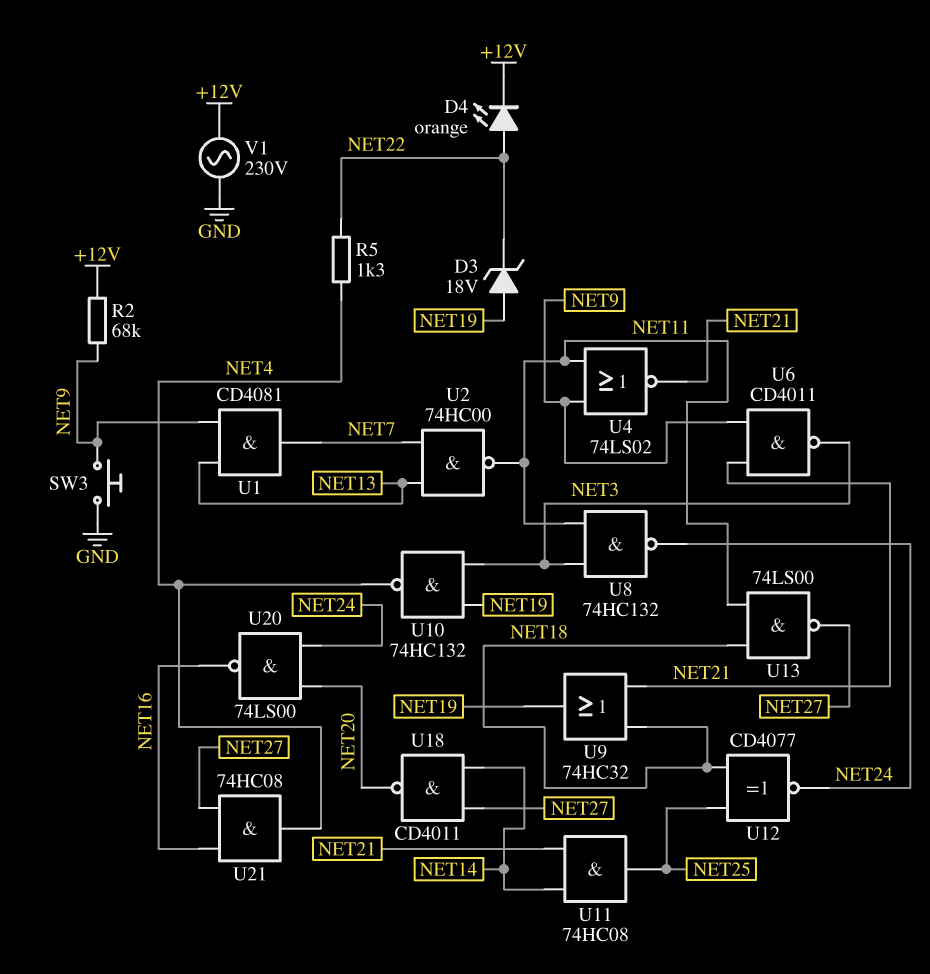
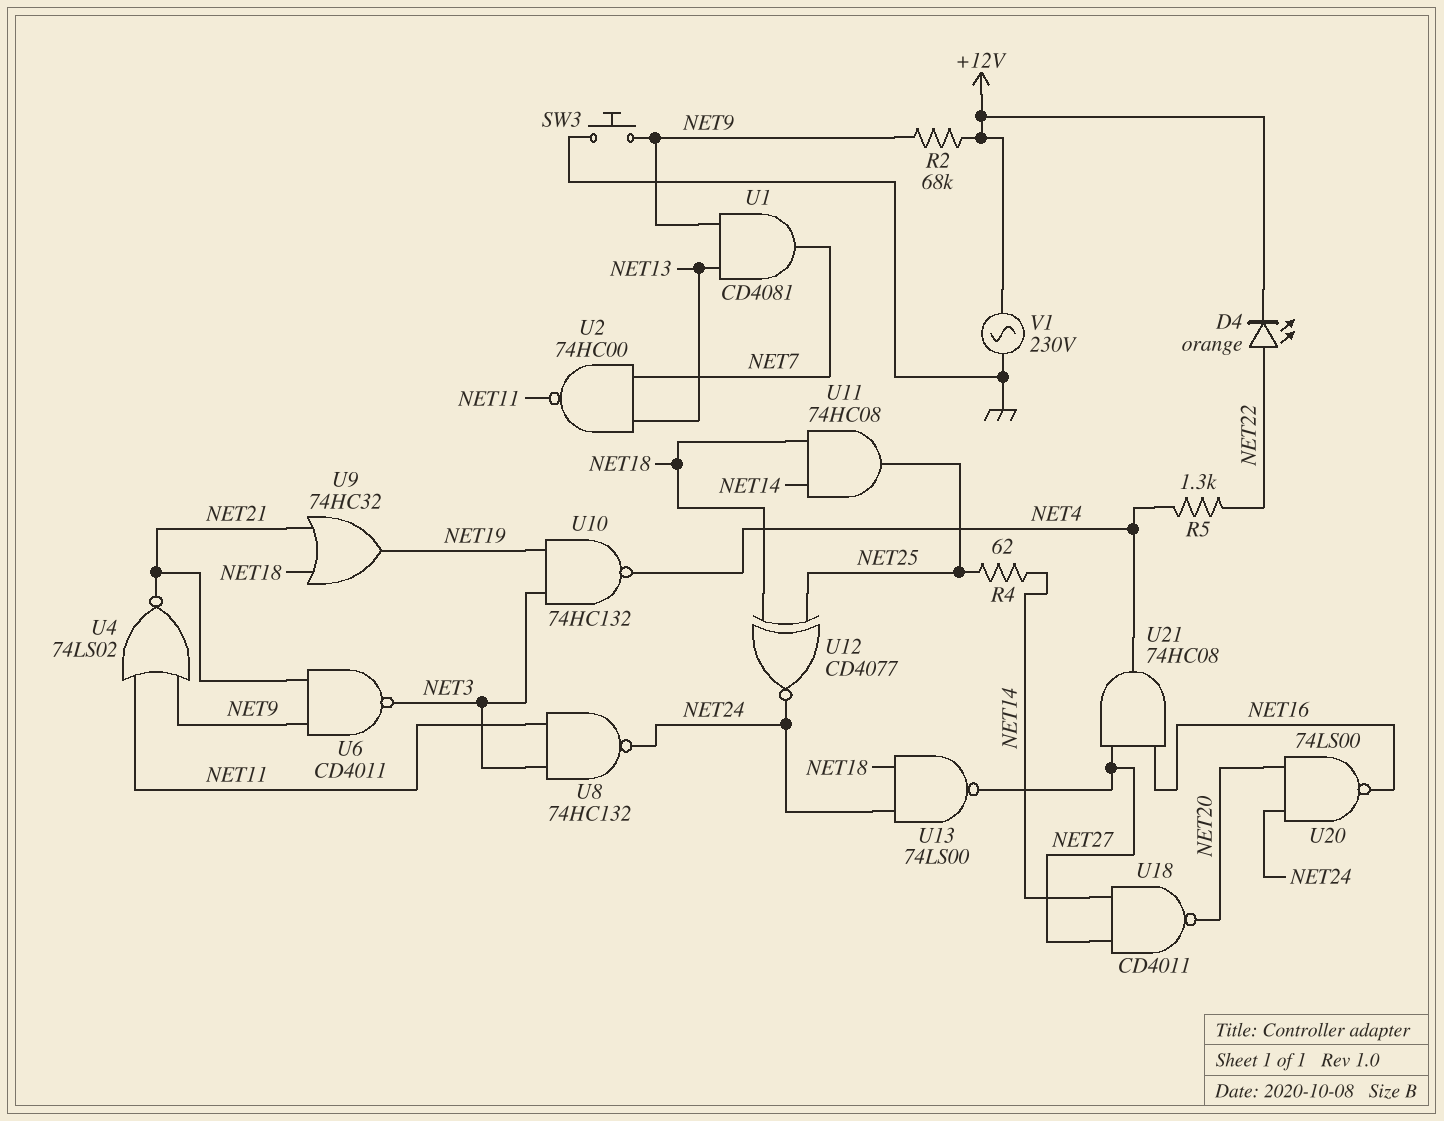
D3: zener 18V (A NET19, K NET22) -> none
R4: none -> 62 (NET14, NET25)
U11: AND 74HC08 (in NET14, in NET21, out NET25) -> AND 74HC08 (in NET14, in NET18, out NET25)
U13: NAND 74LS00 (in NET11, in NET18, out NET27) -> NAND 74LS00 (in NET18, in NET24, out NET27)

